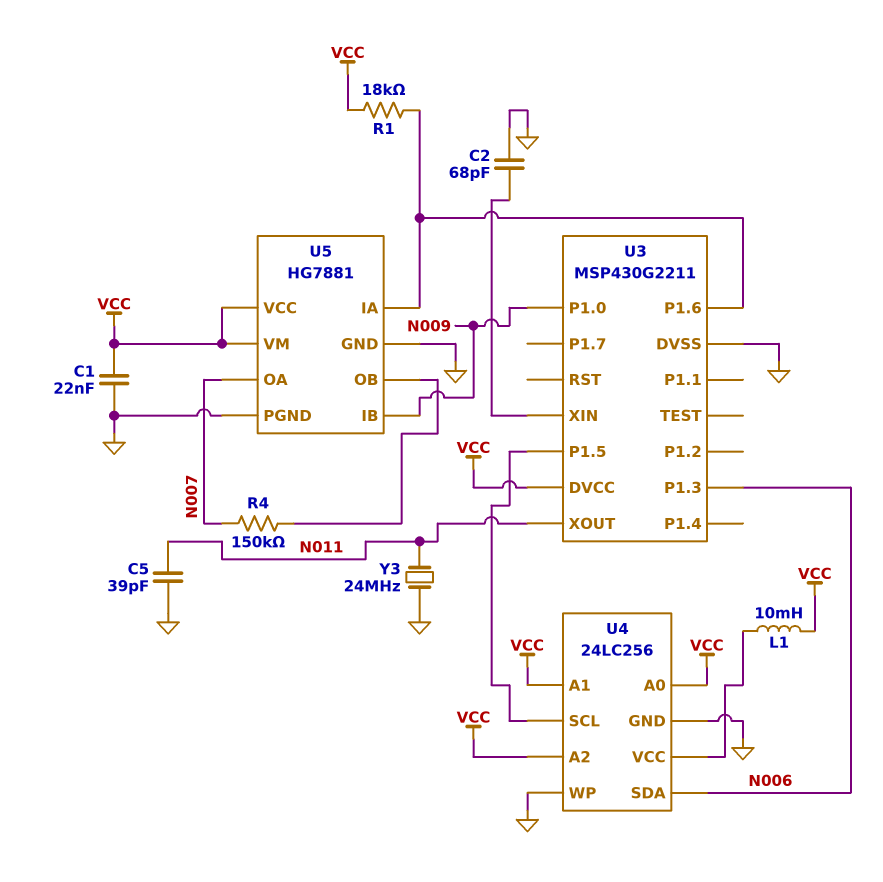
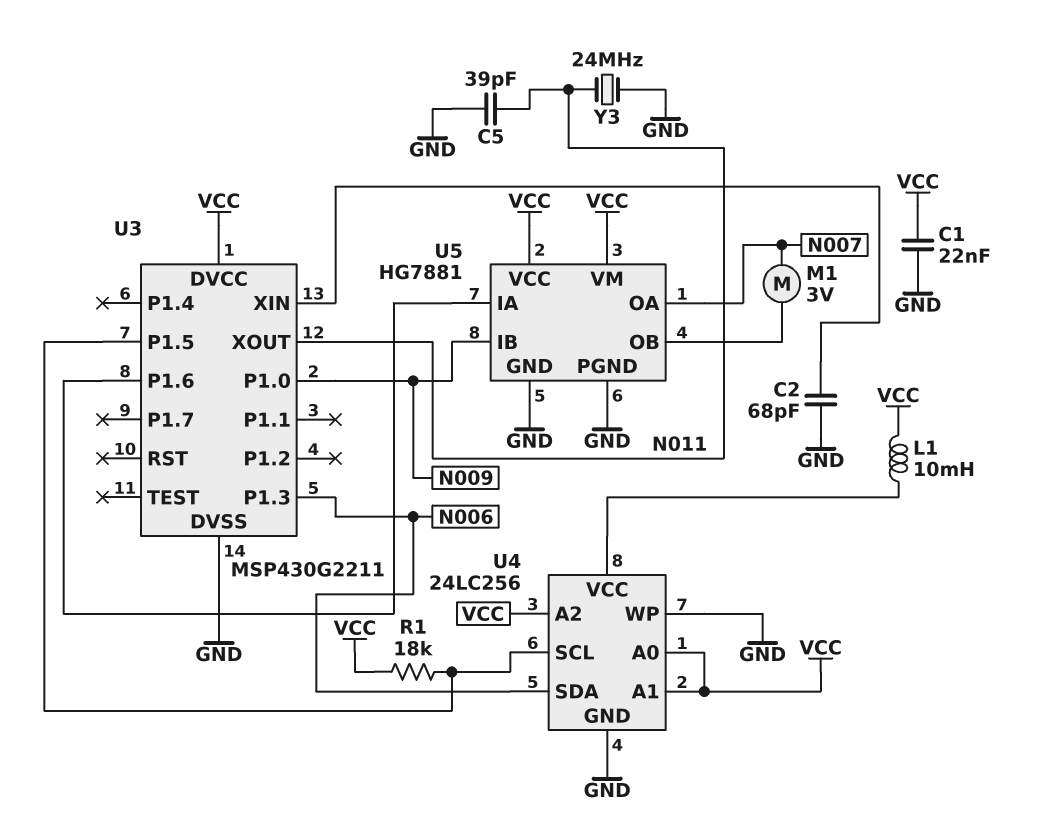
M1: none -> motor 3V (N007, U5/OB)
R1: 18k (U3/P1.6, VCC) -> 18k (U3/P1.5, VCC)
R4: 150k (N007, U5/OB) -> none

